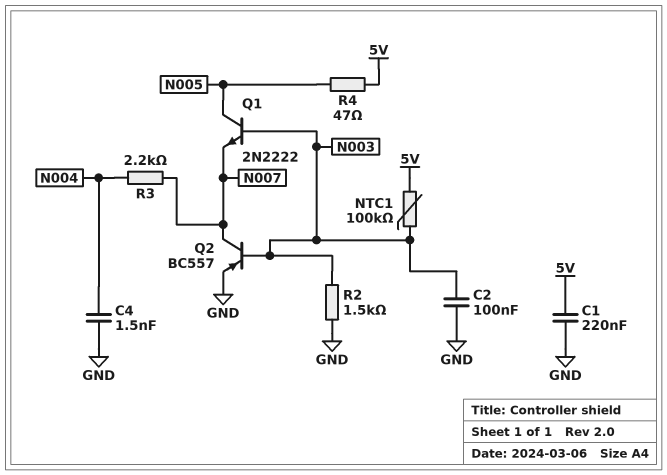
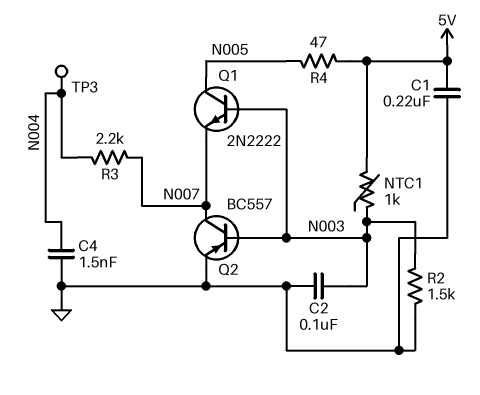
NTC1: 100k (5V, N003) -> 1k (5V, N003)
TP3: none -> test point (N004)

